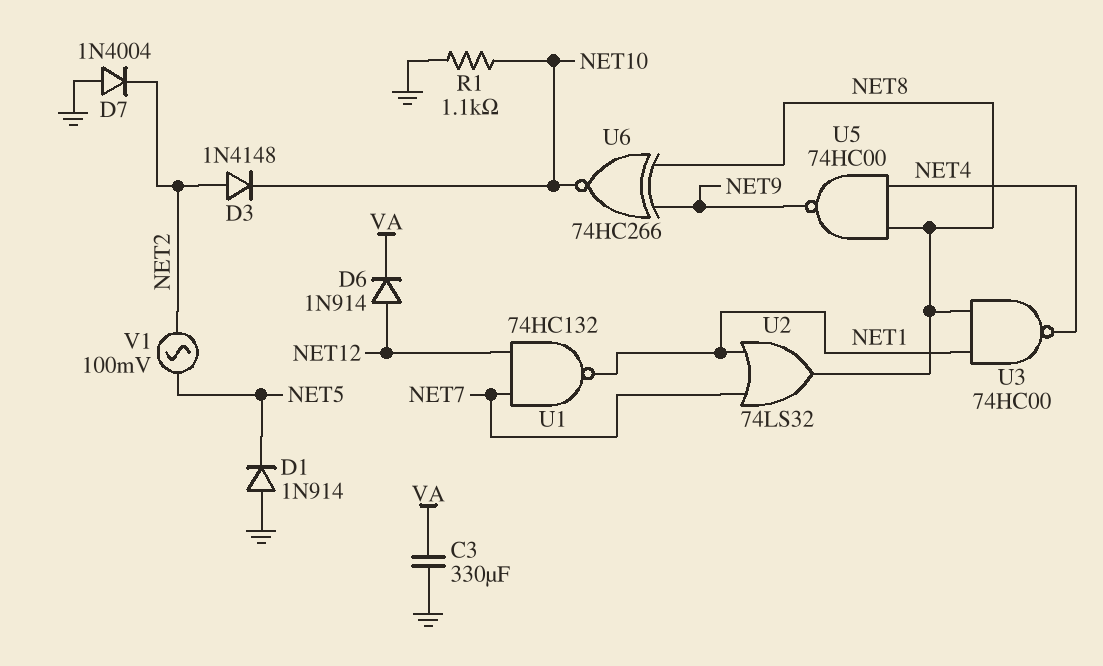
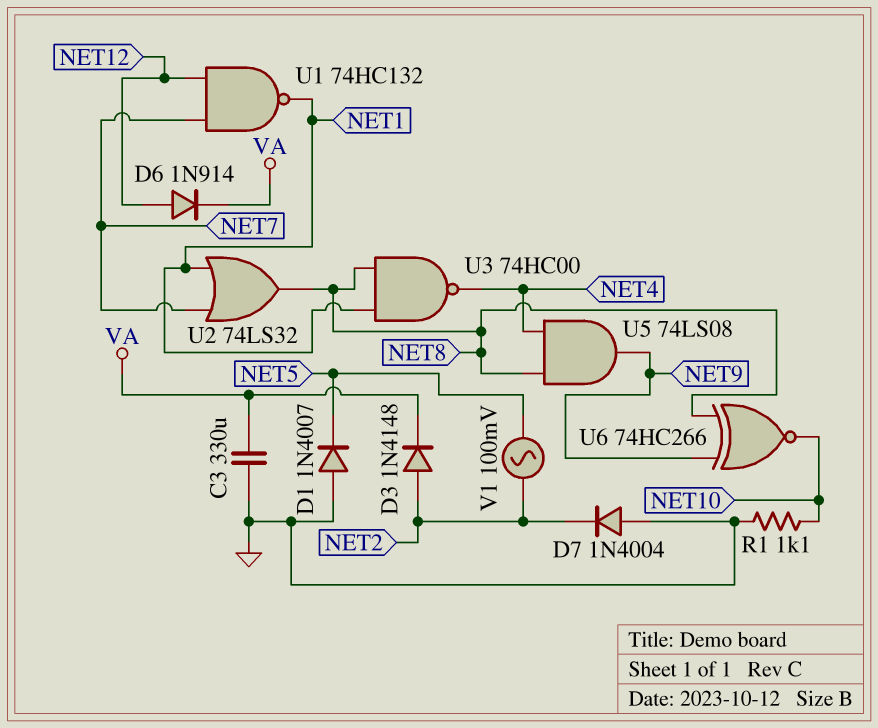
D1: diode 1N914 (A GND, K NET5) -> diode 1N4007 (A GND, K NET5)
D3: diode 1N4148 (A NET2, K NET10) -> diode 1N4148 (A NET2, K VA)
U5: NAND 74HC00 (in NET4, in NET8, out NET9) -> AND 74LS08 (in NET4, in NET8, out NET9)

